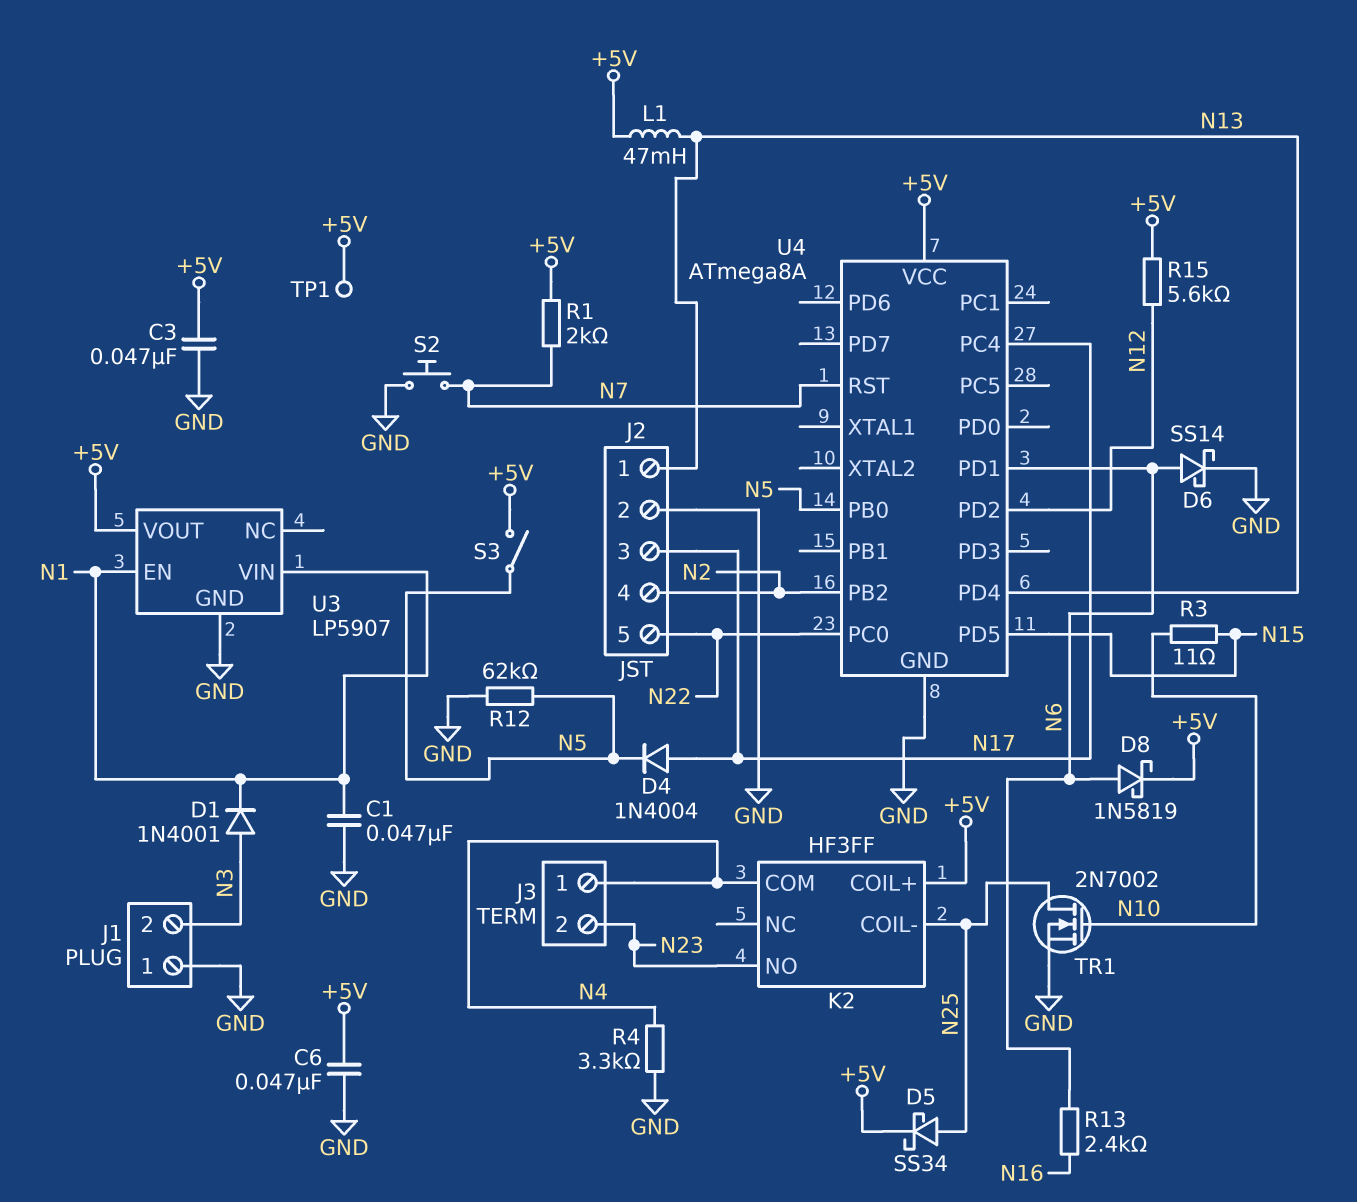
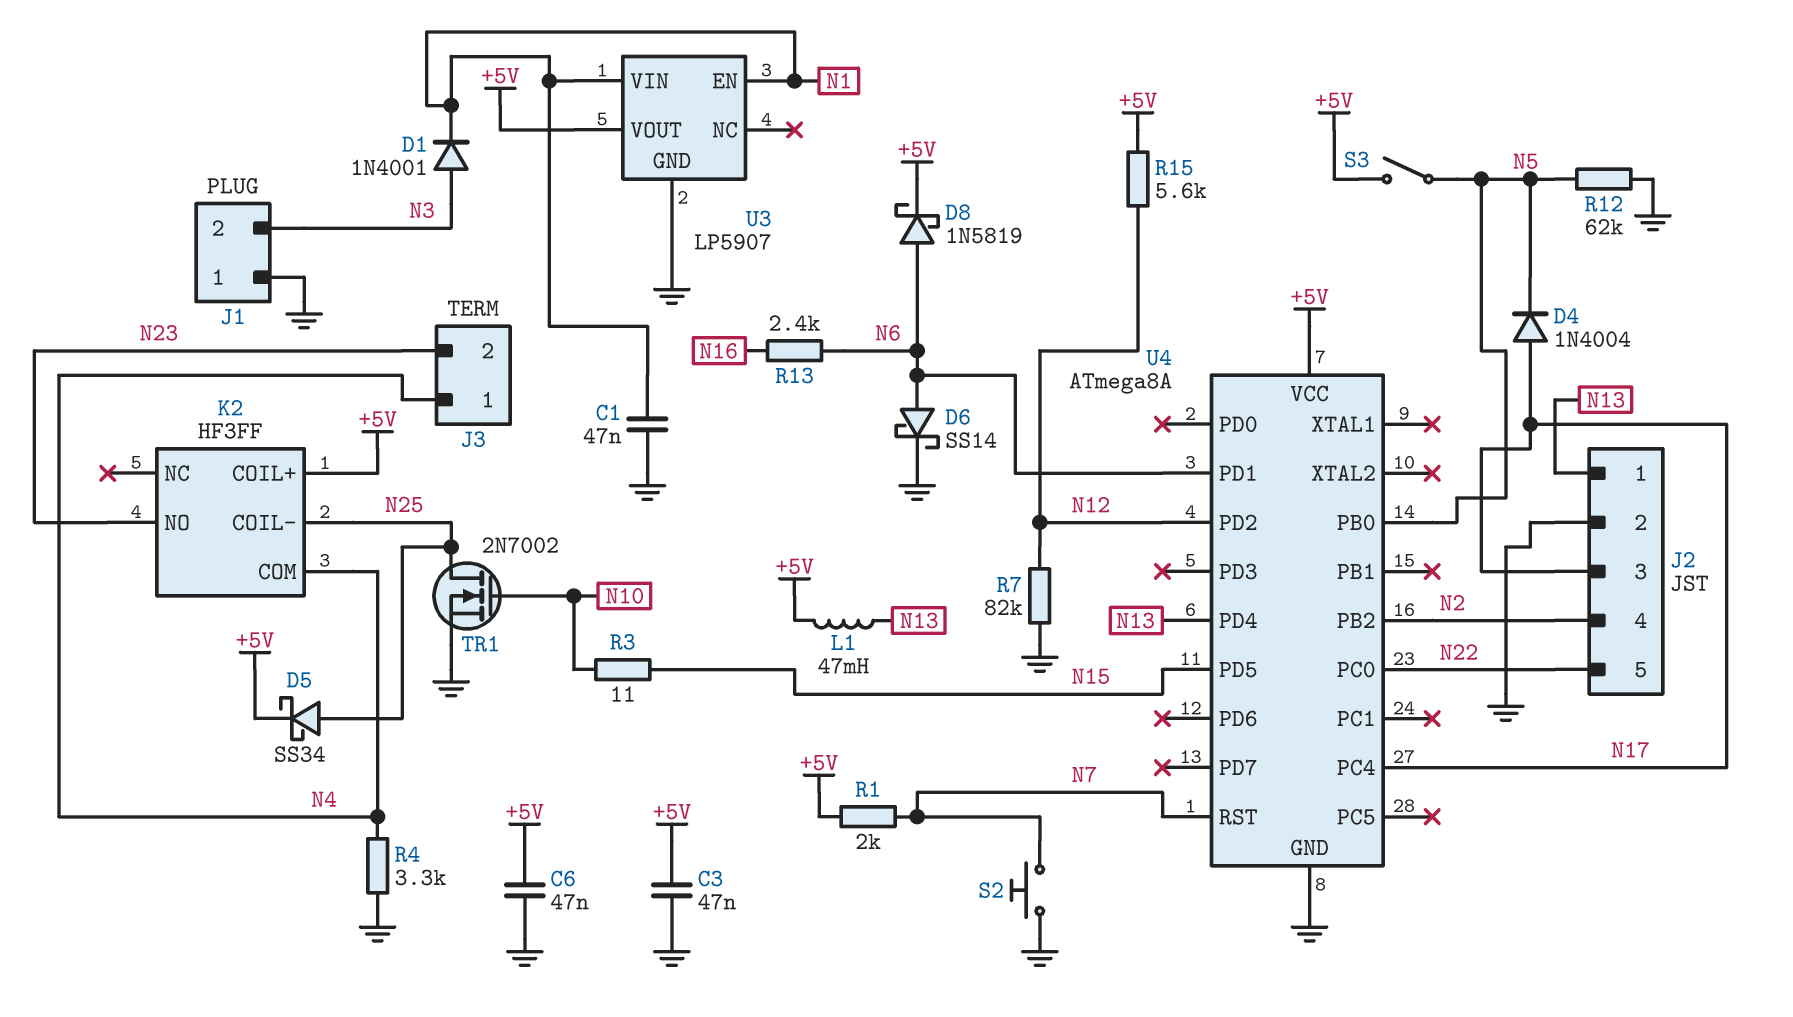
R7: none -> 82k (GND, N12)
TP1: test point (+5V) -> none

